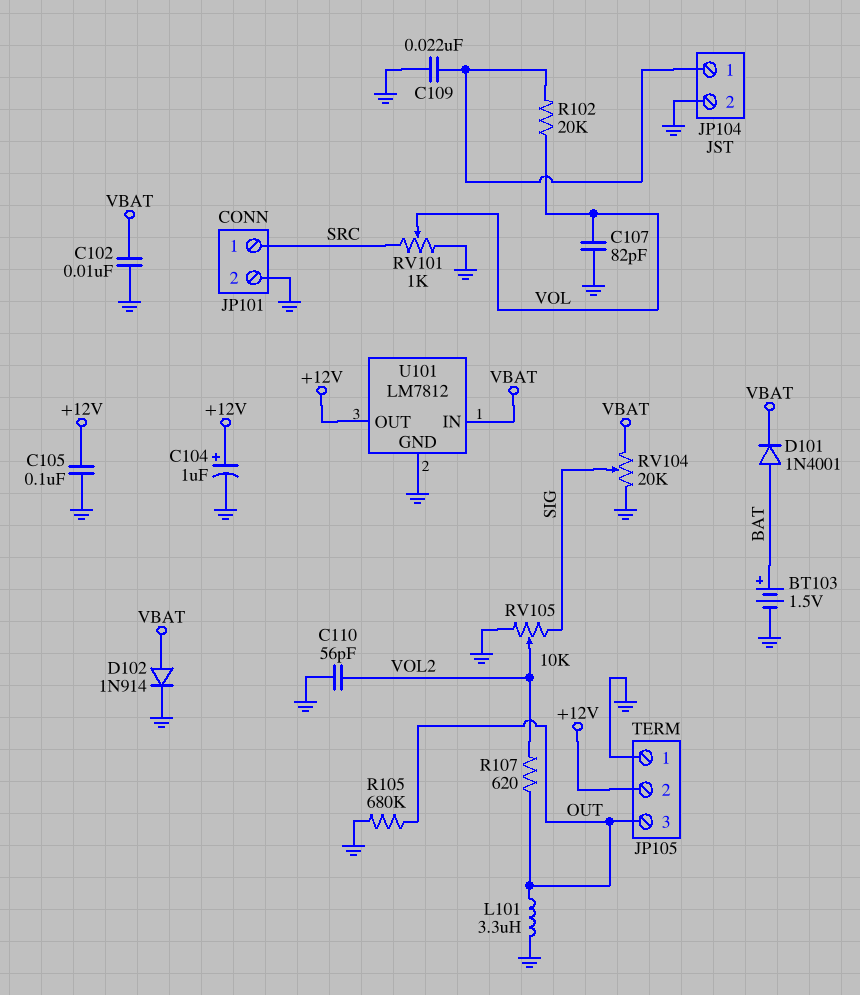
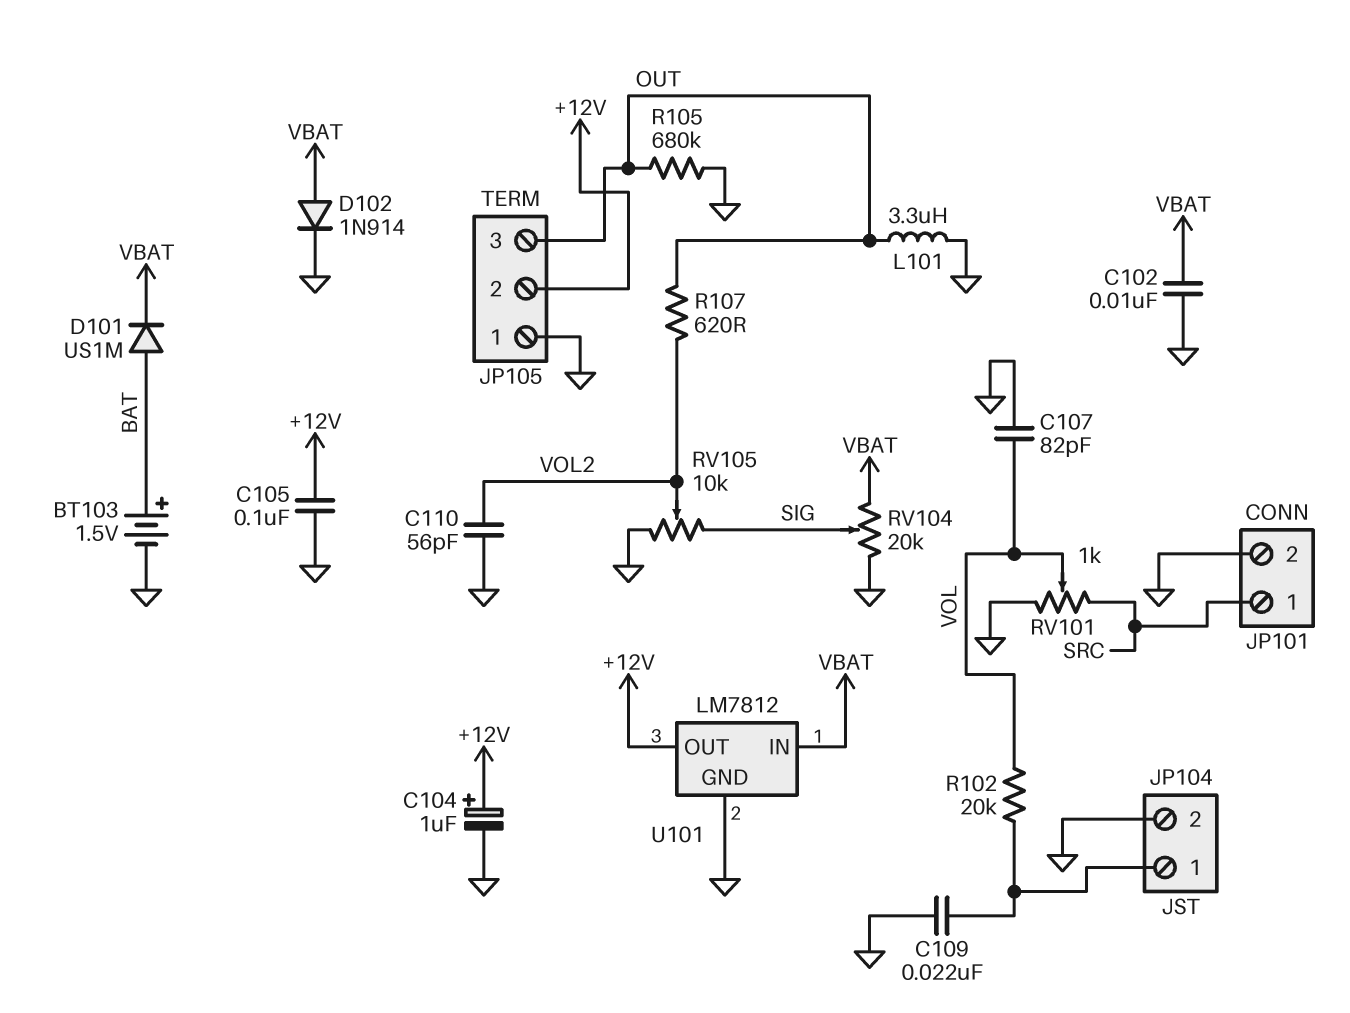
D101: diode 1N4001 (A BAT, K VBAT) -> diode US1M (A BAT, K VBAT)

